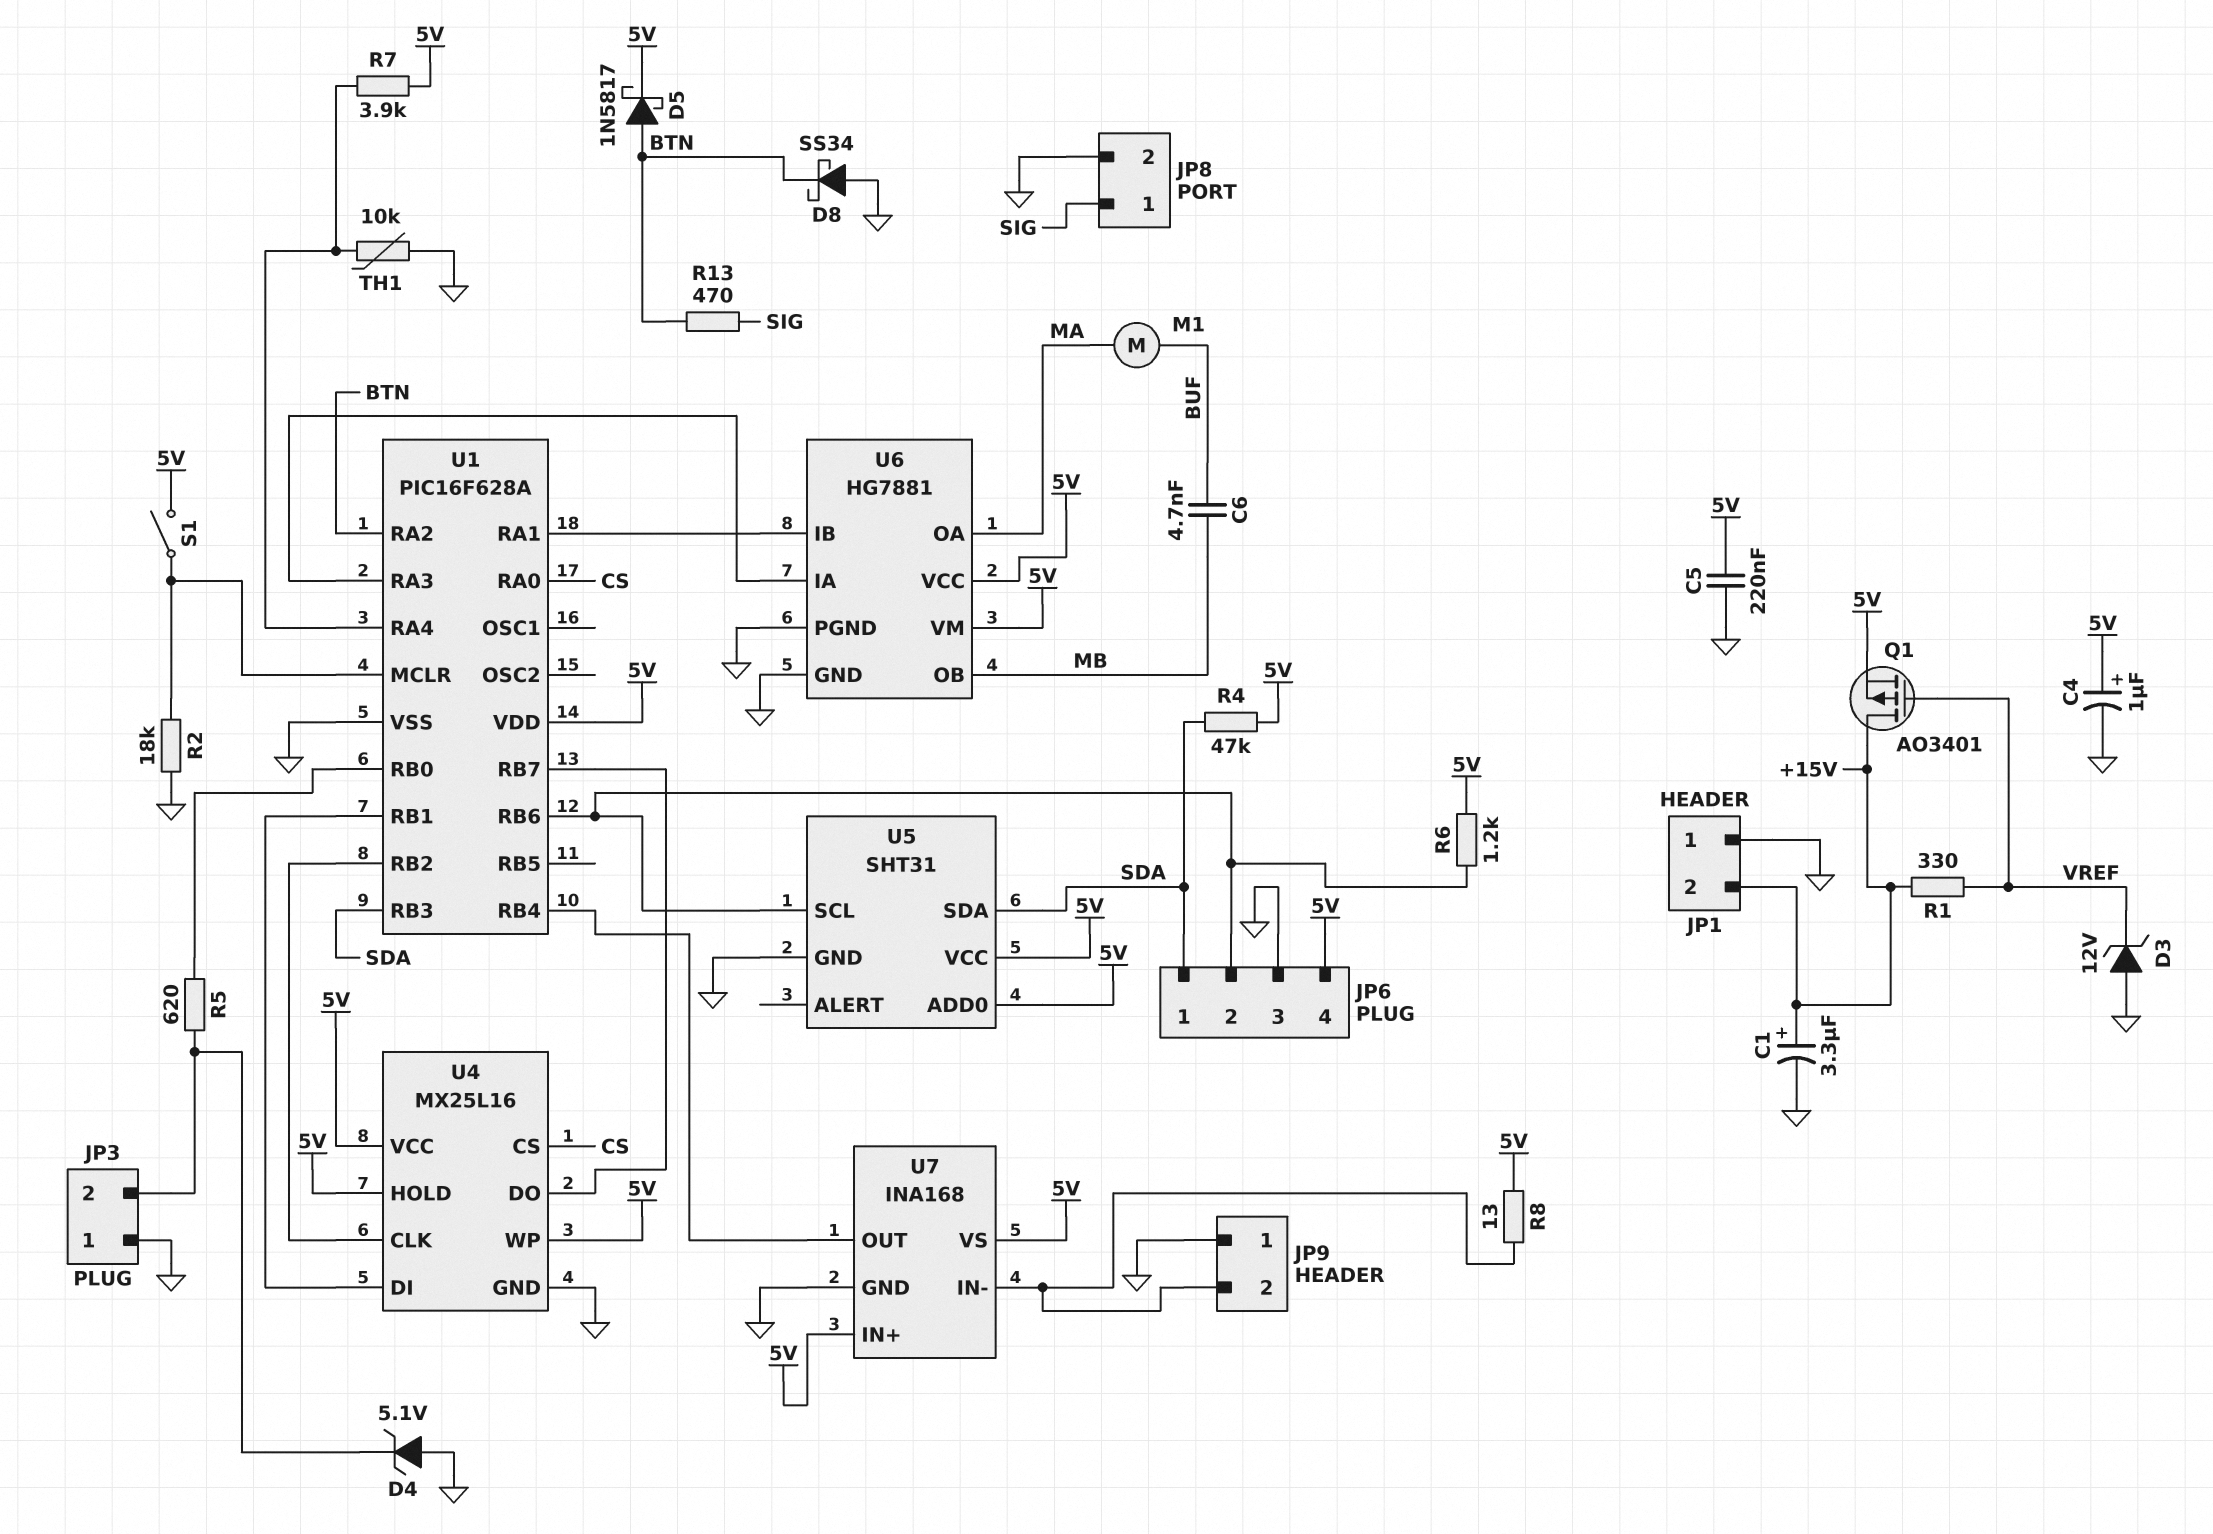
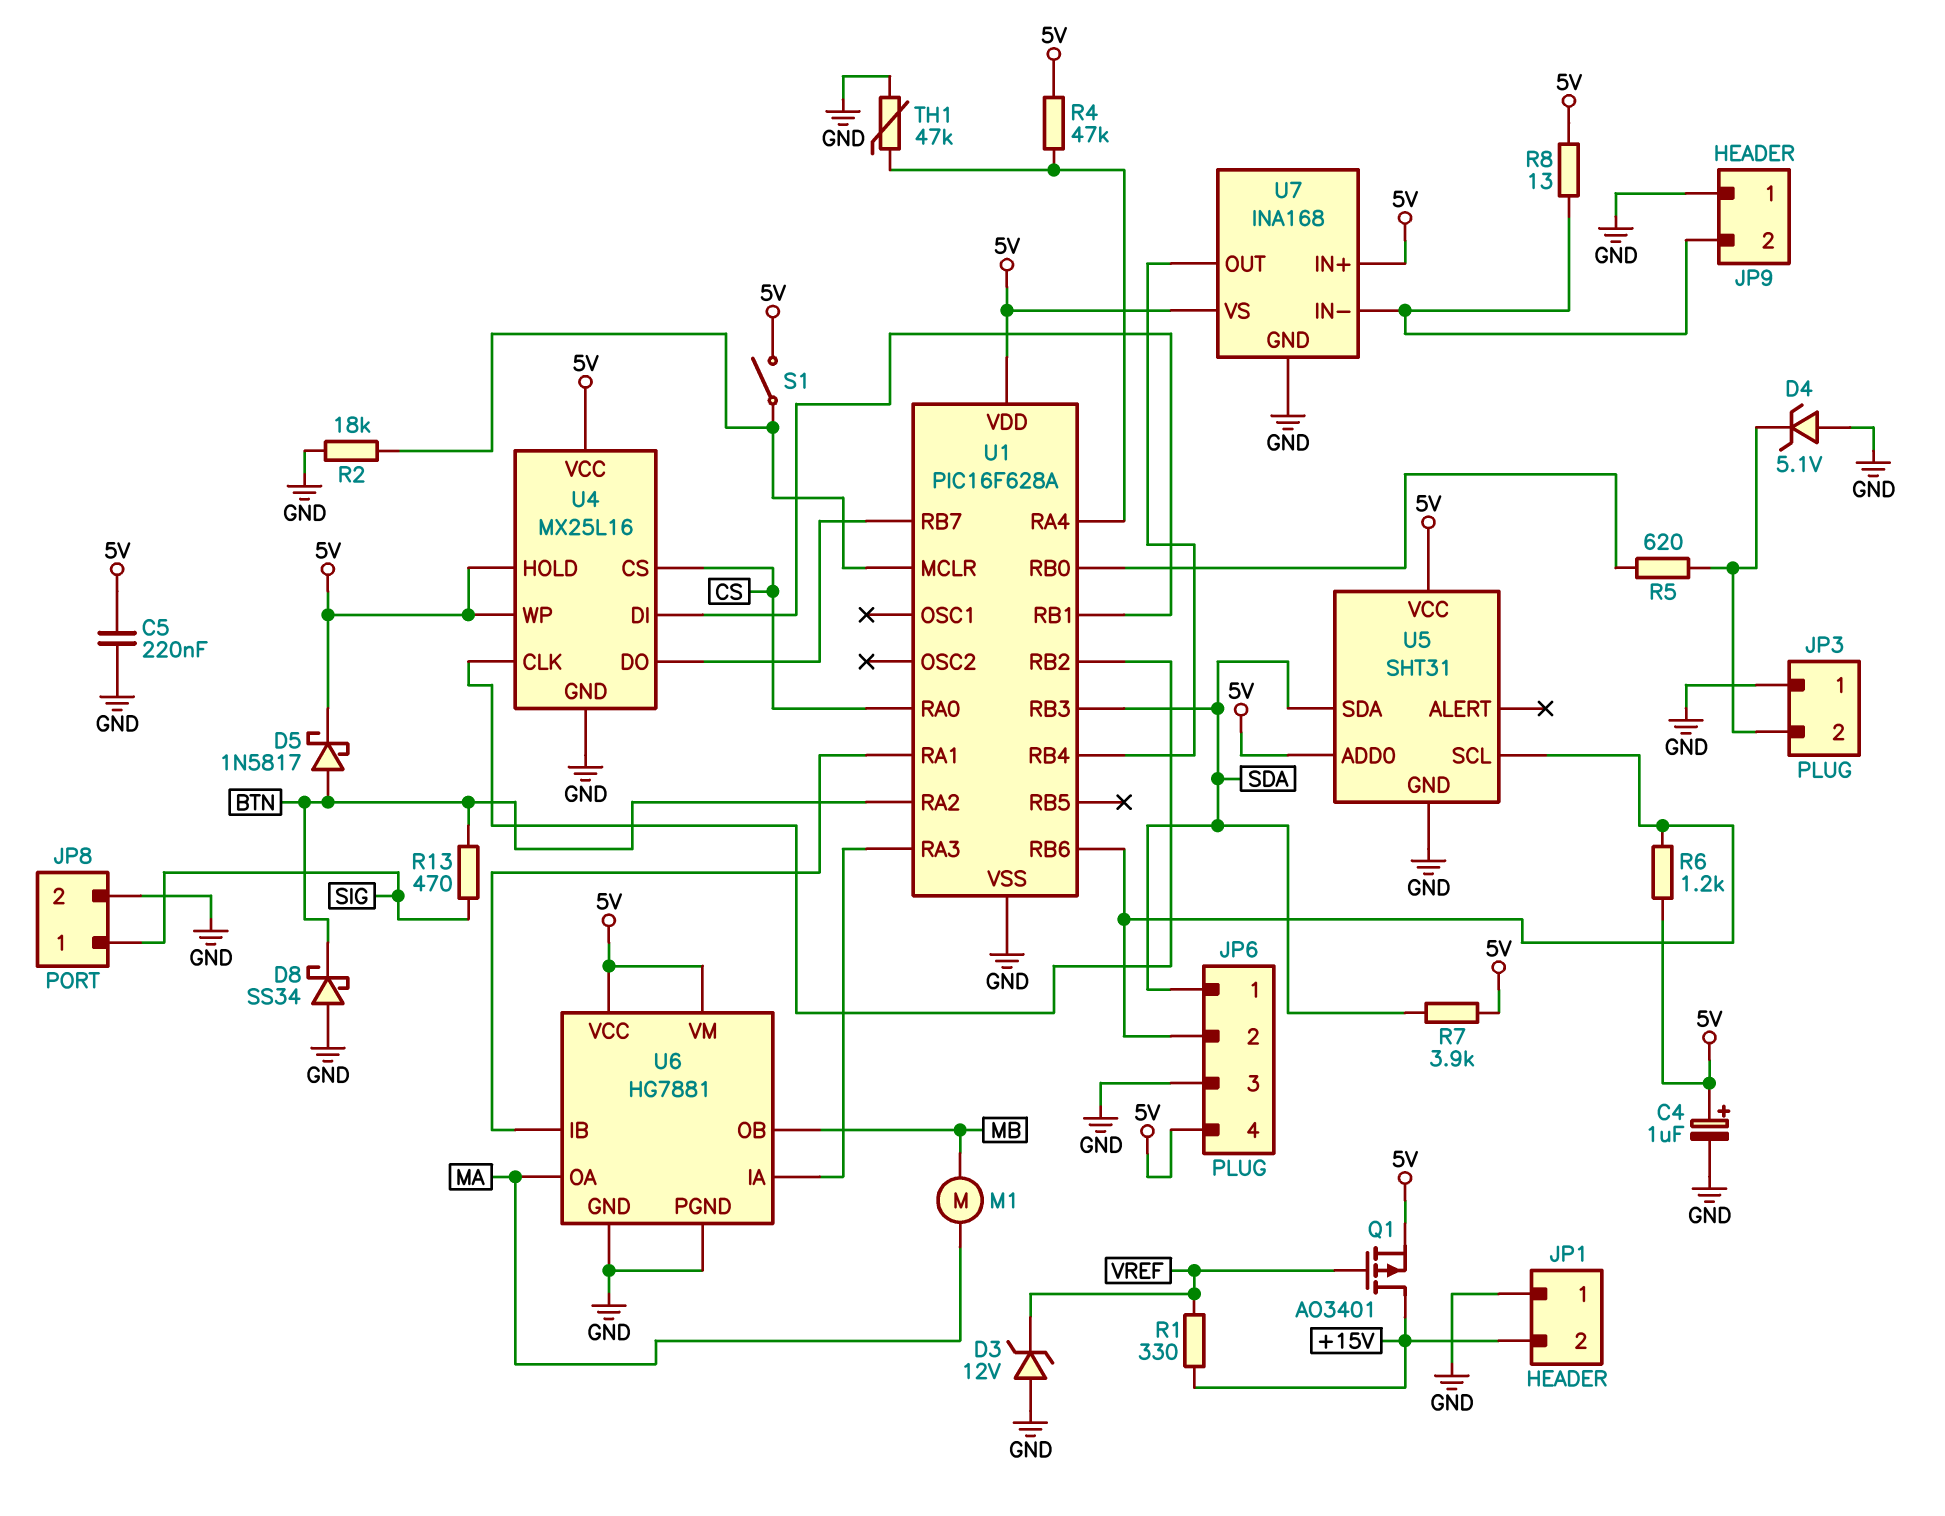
C1: 3.3uF (plus +15V, minus GND) -> none
C6: 4.7nF (BUF, MB) -> none
M1: motor (BUF, MA) -> motor (MA, MB)
R4: 47k (5V, SDA) -> 47k (5V, U1/RA4)
R7: 3.9k (5V, U1/RA4) -> 3.9k (5V, SDA)
TH1: 10k (GND, U1/RA4) -> 47k (GND, U1/RA4)

